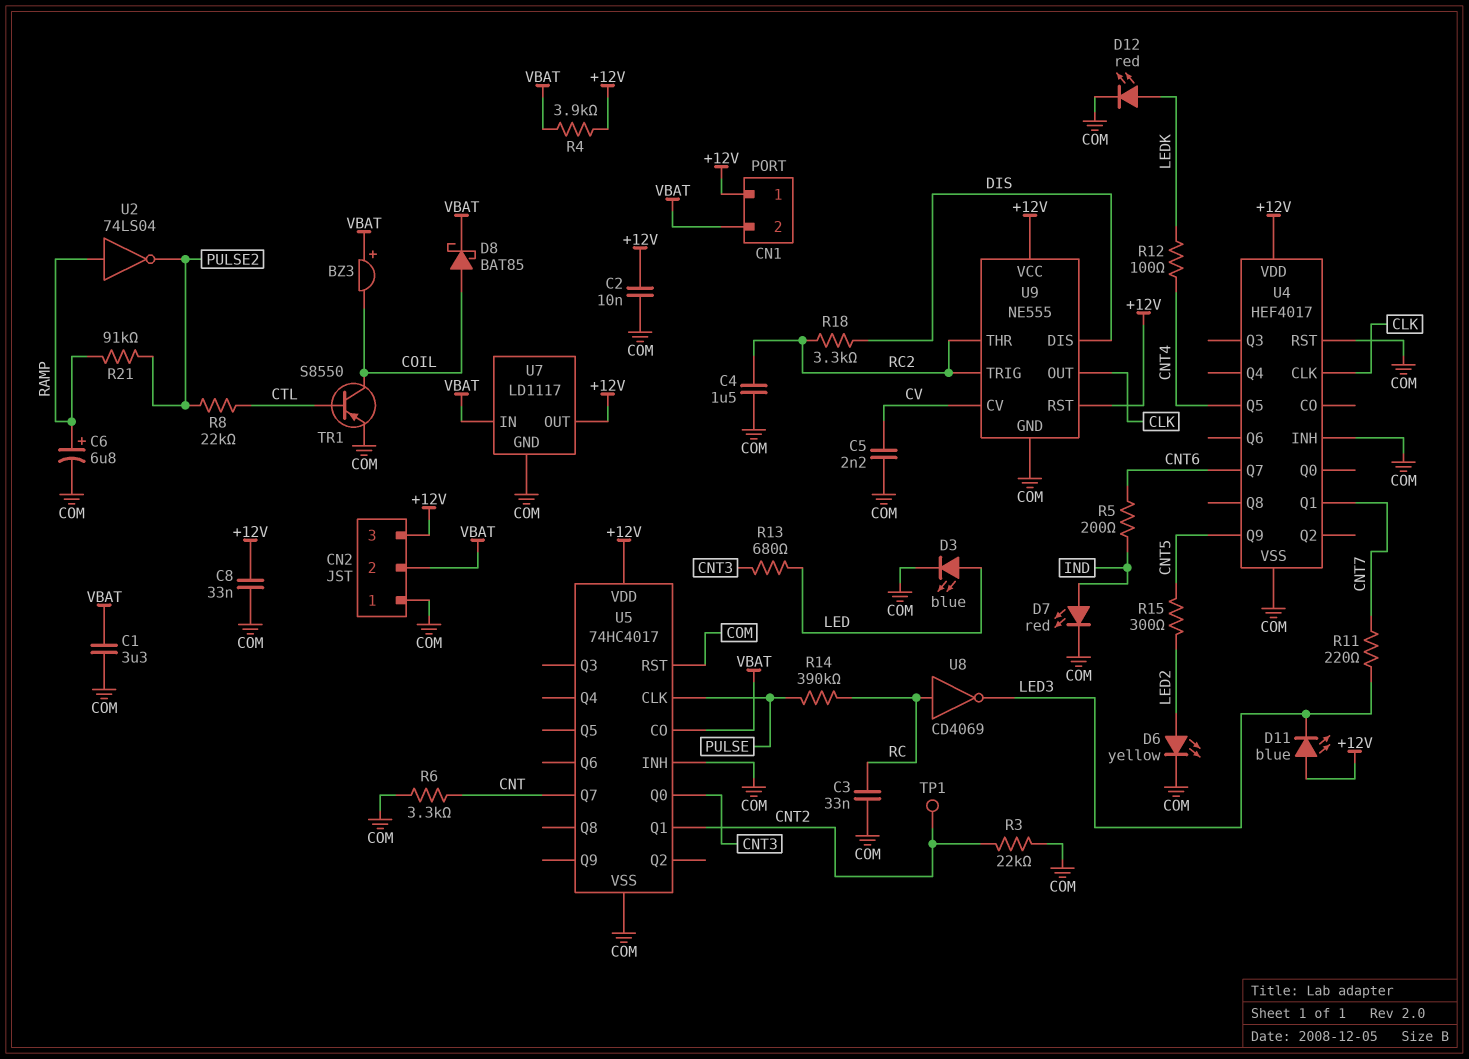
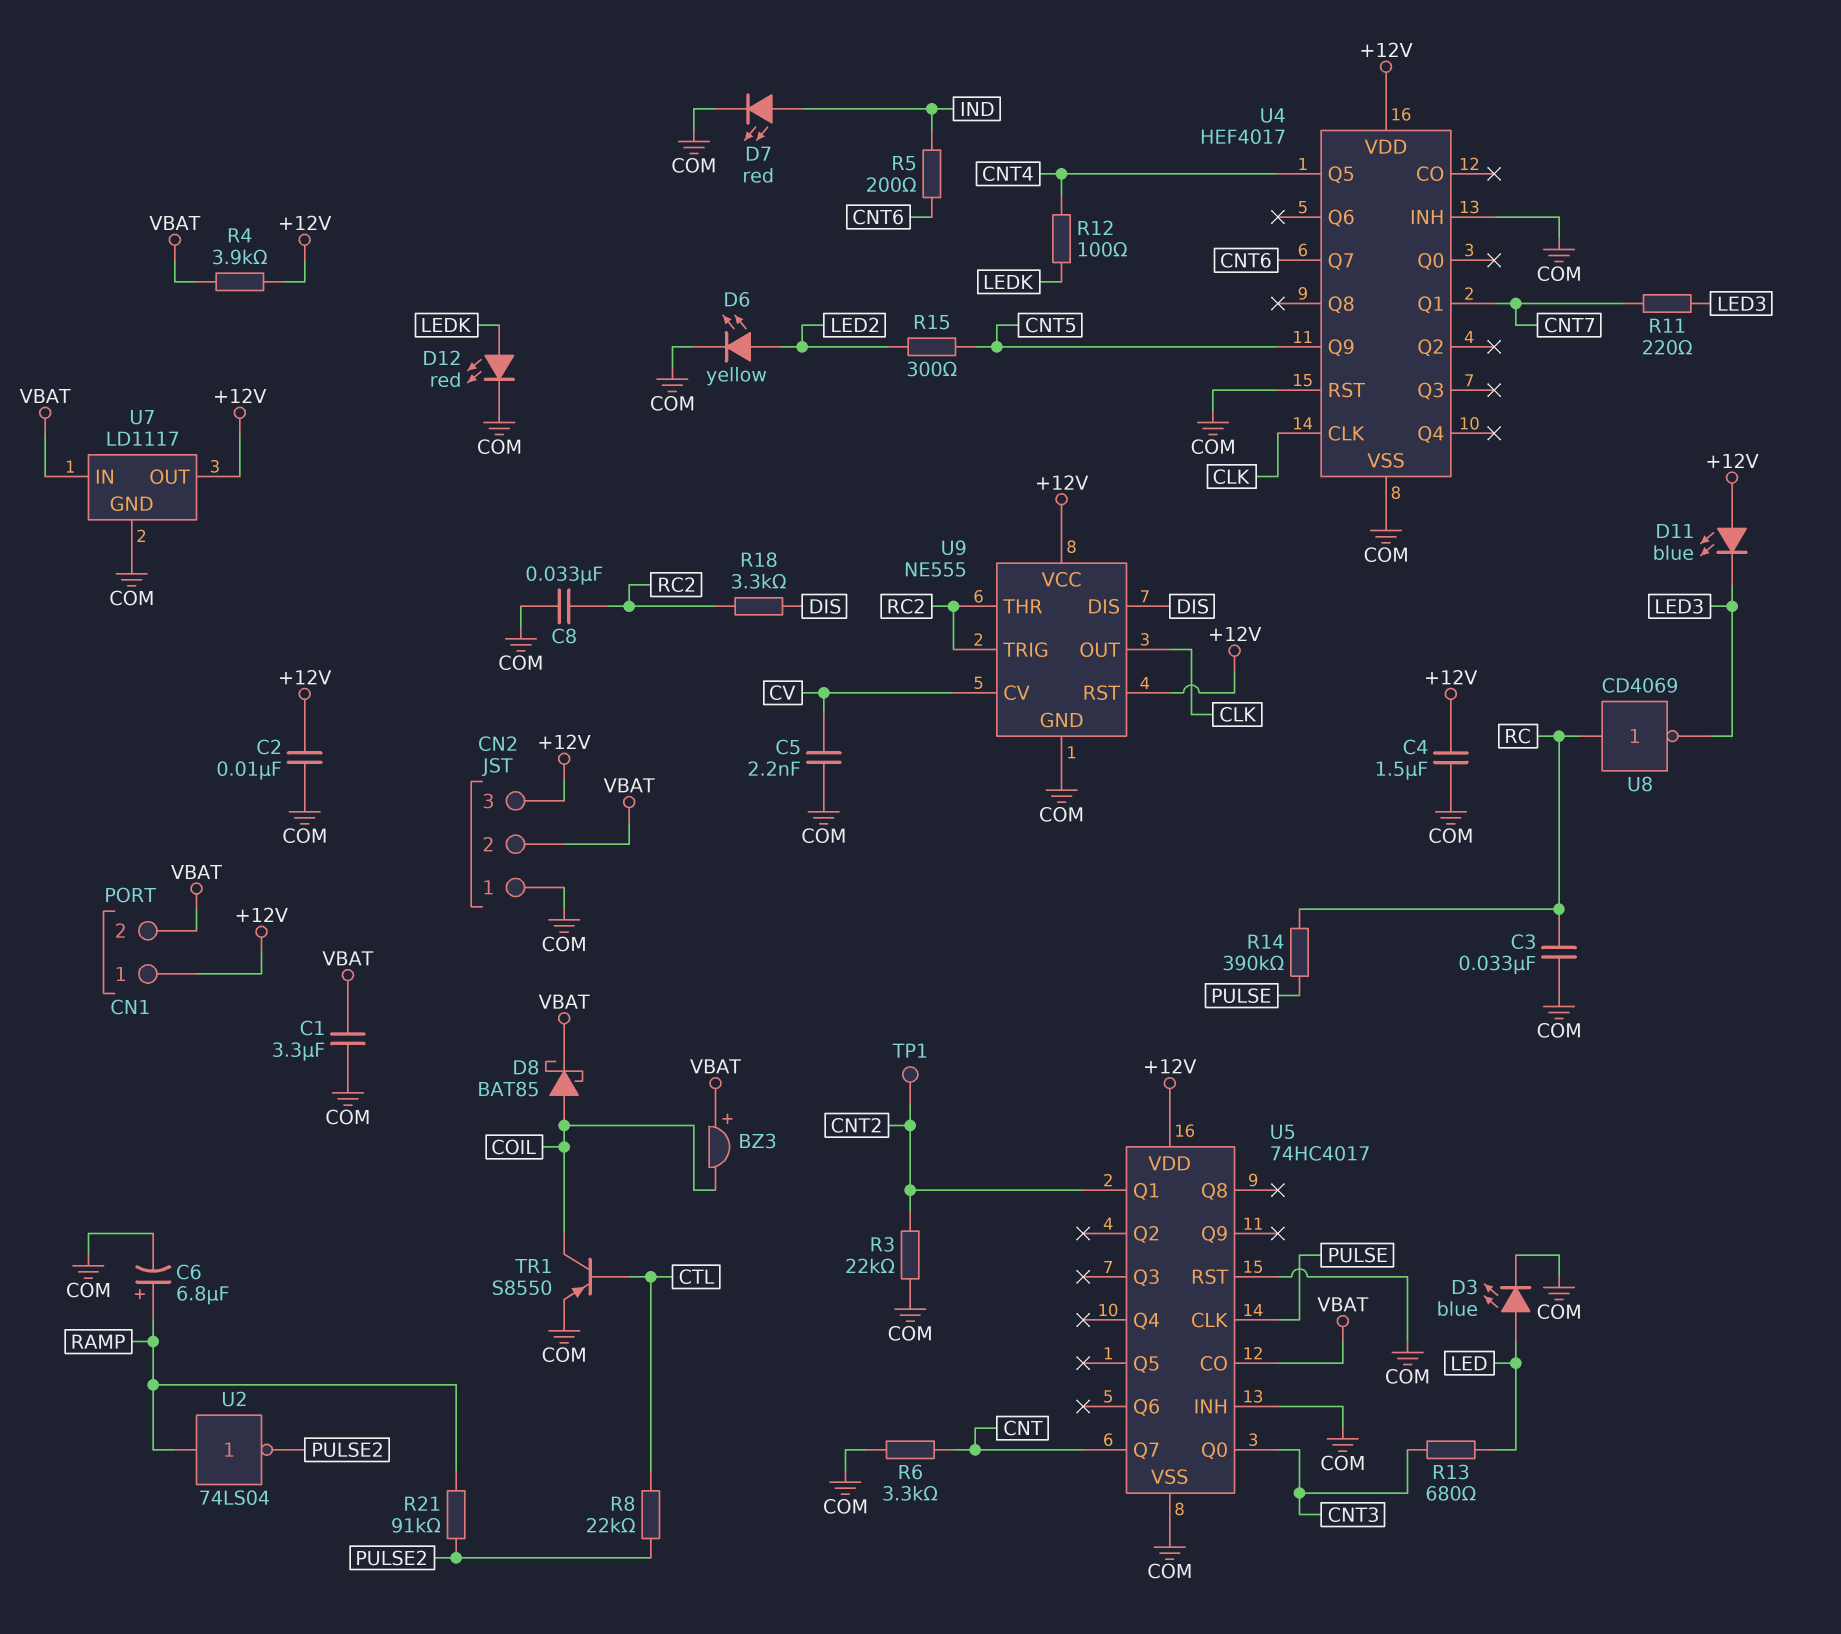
C4: 1.5uF (COM, RC2) -> 1.5uF (+12V, COM)
C8: 33nF (+12V, COM) -> 33nF (COM, RC2)

